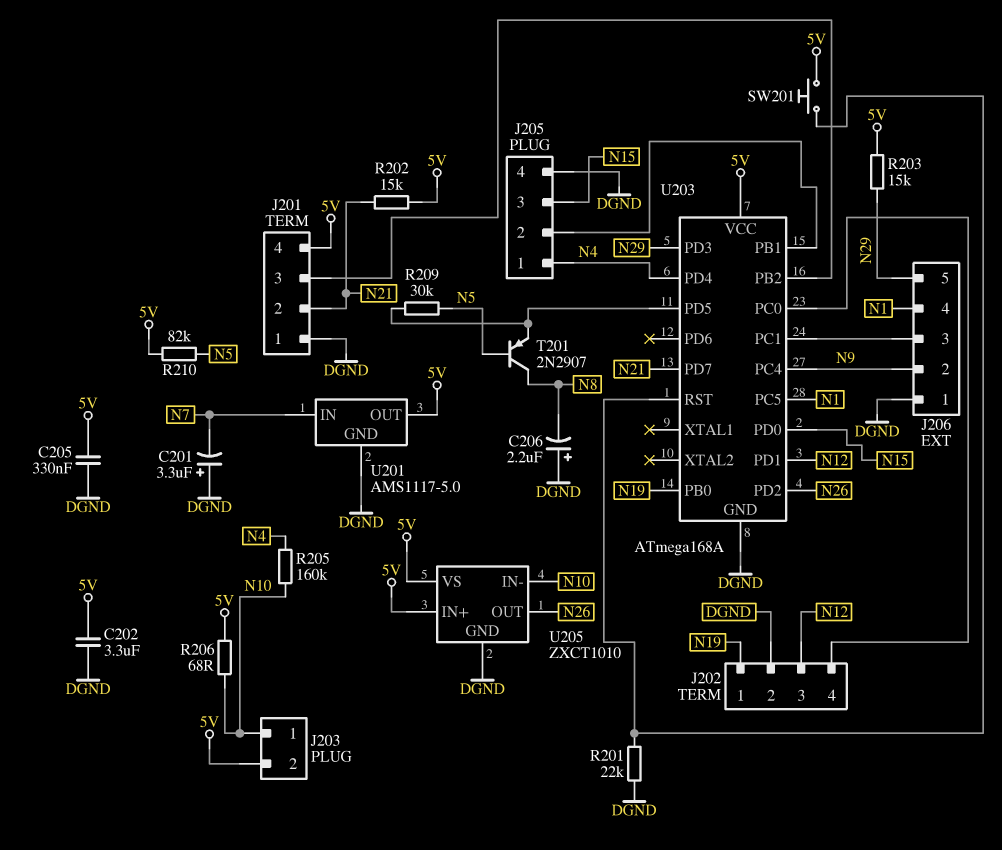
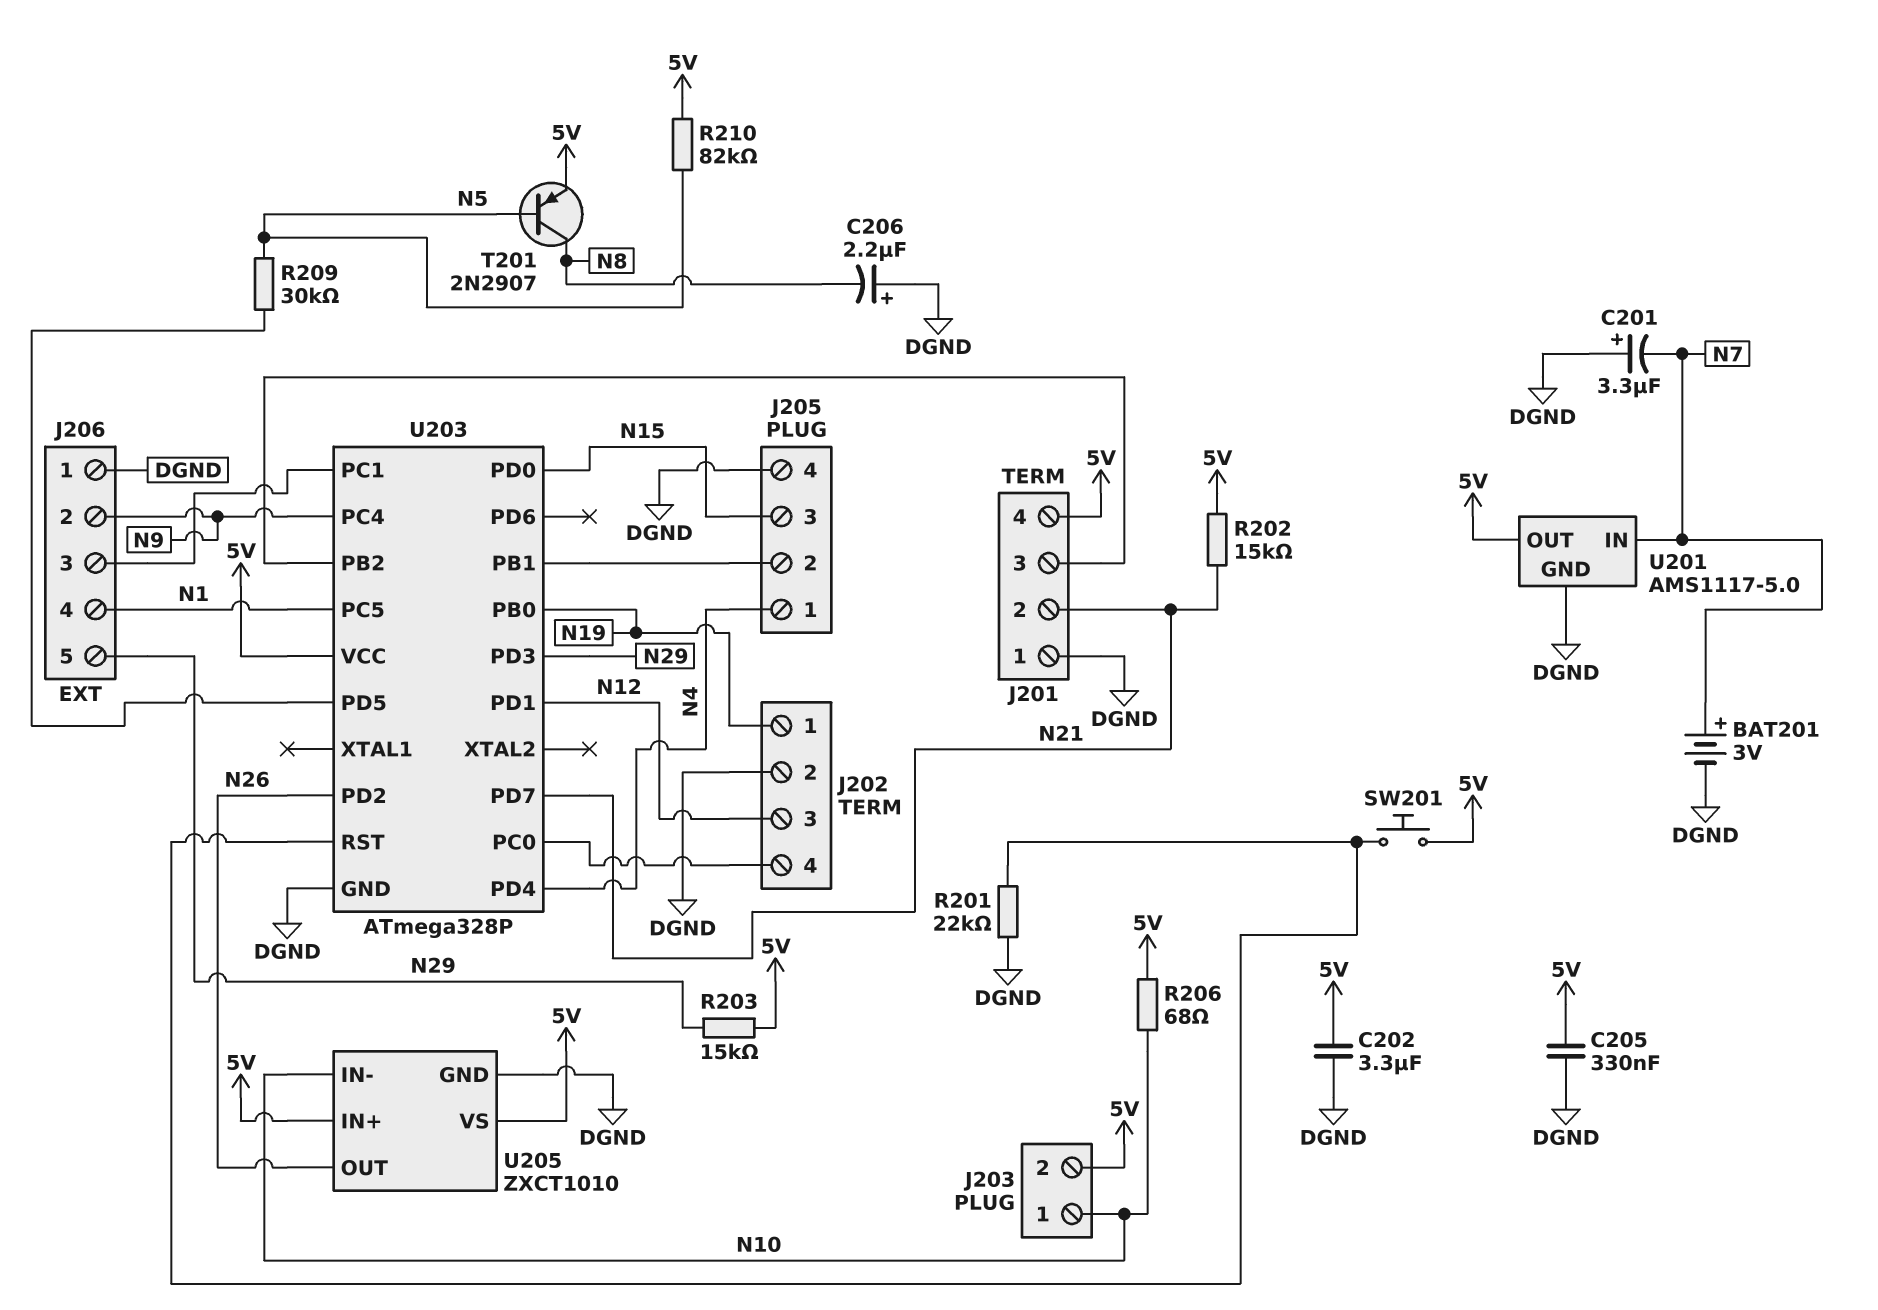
BAT201: none -> 3V (plus N7, minus DGND)
R205: 160k (N4, N10) -> none
T201: PNP 2N2907 (B N5, C N8, E U203/PD5) -> PNP 2N2907 (B N5, C N8, E 5V)
U203: ATmega168A -> ATmega328P

